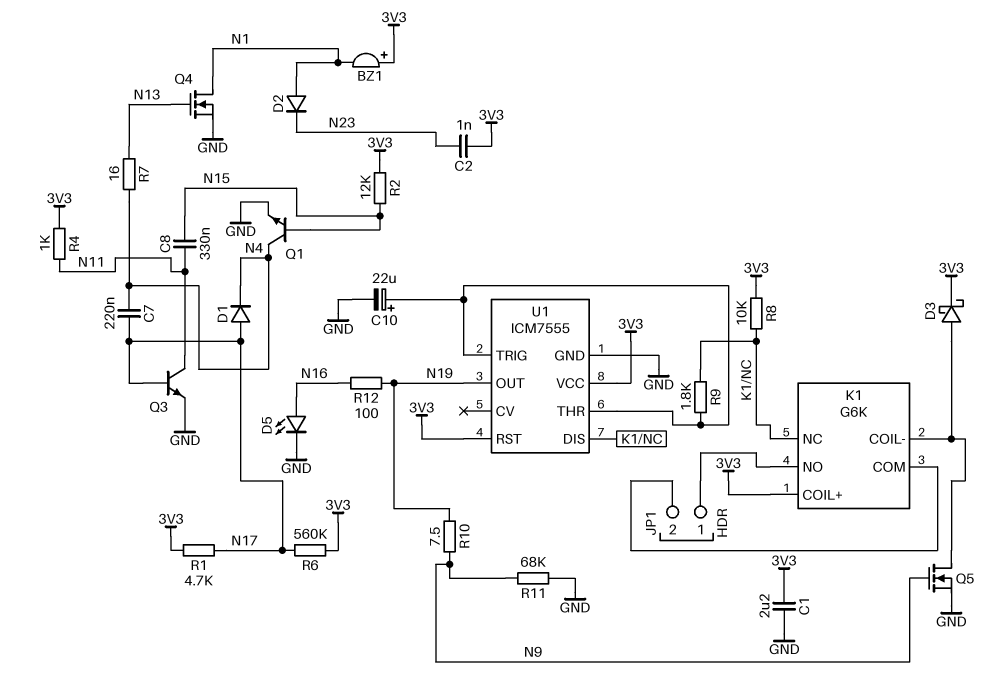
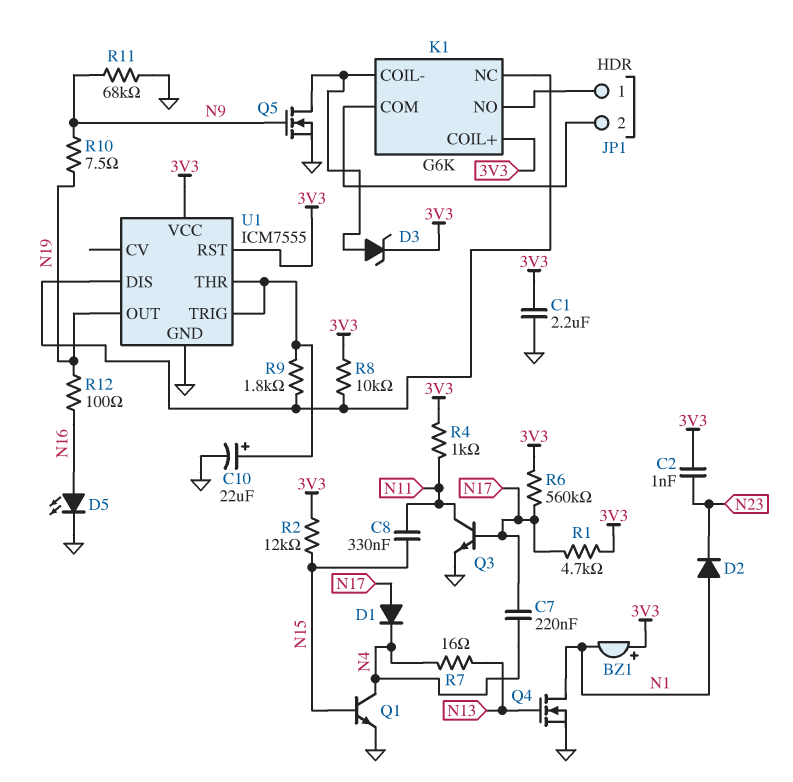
D3: schottky (A K1/COIL-, K 3V3) -> zener (A K1/COIL-, K 3V3)

